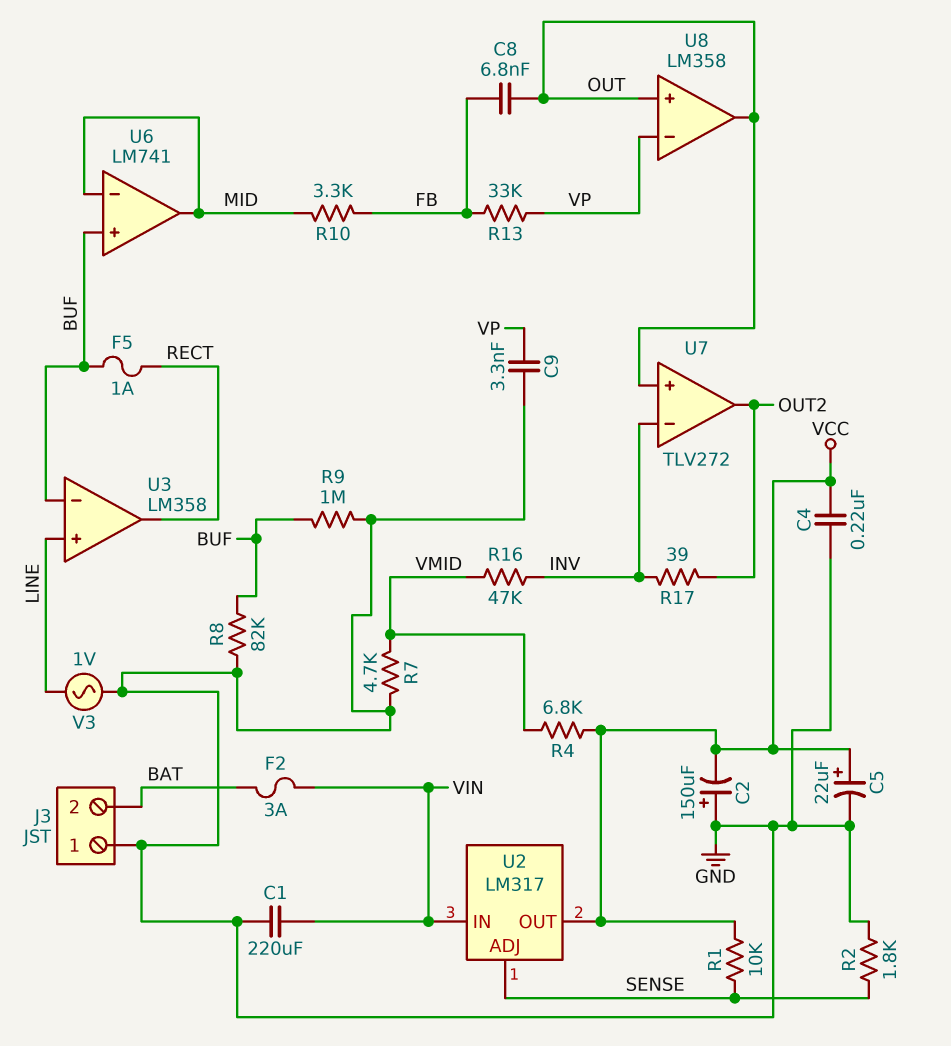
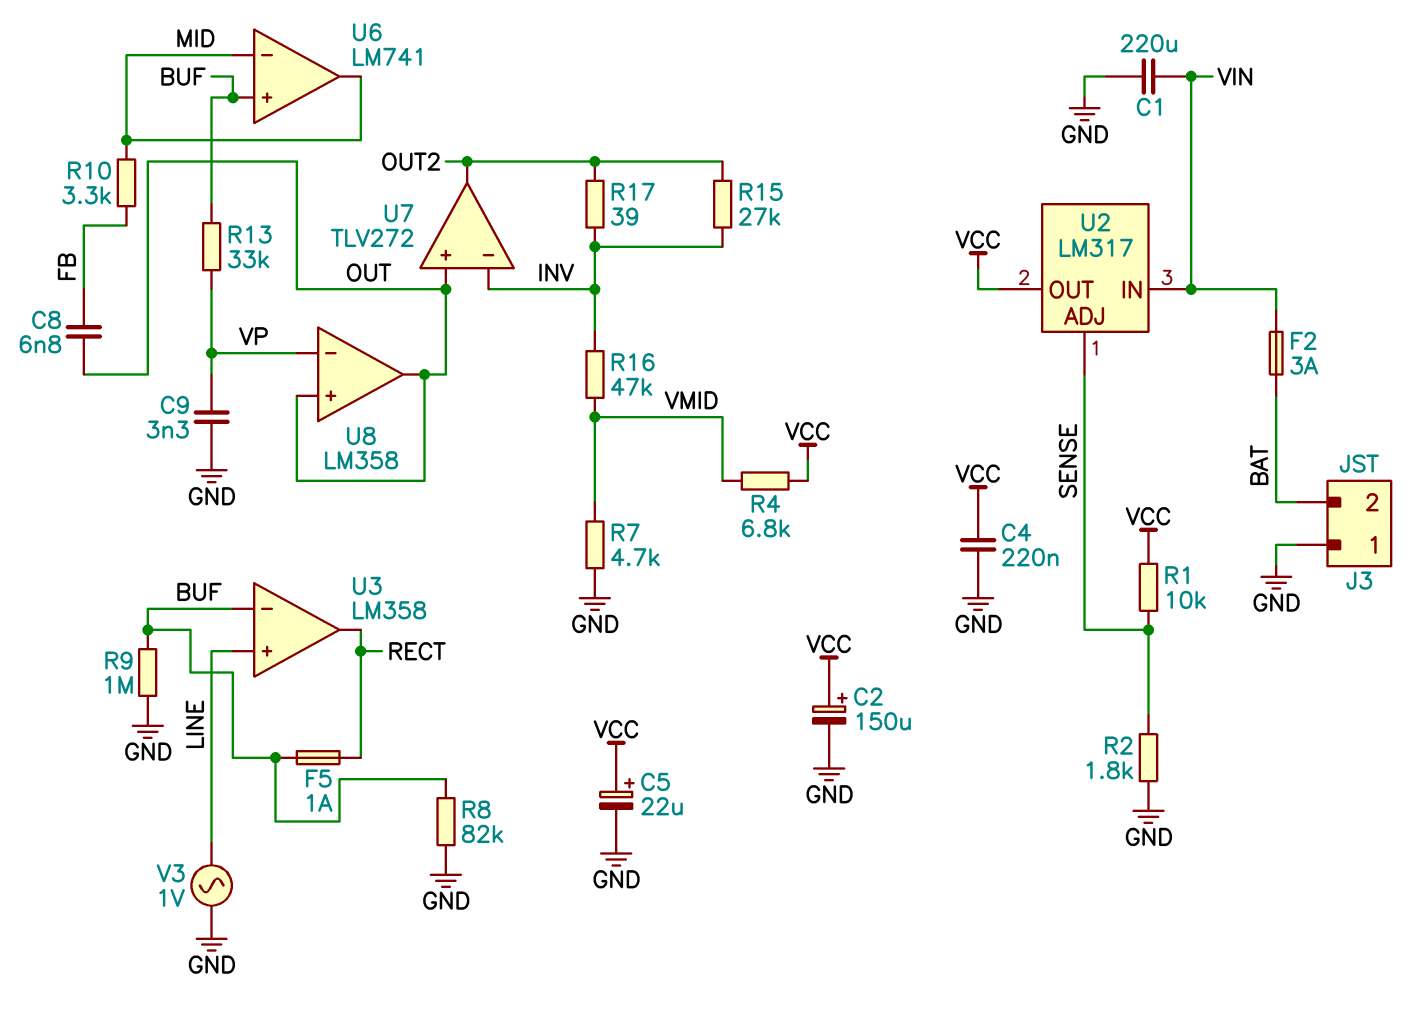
C2: 150uF (plus GND, minus VCC) -> 150uF (plus VCC, minus GND)
R13: 33k (FB, VP) -> 33k (BUF, VP)
R15: none -> 27k (INV, OUT2)

